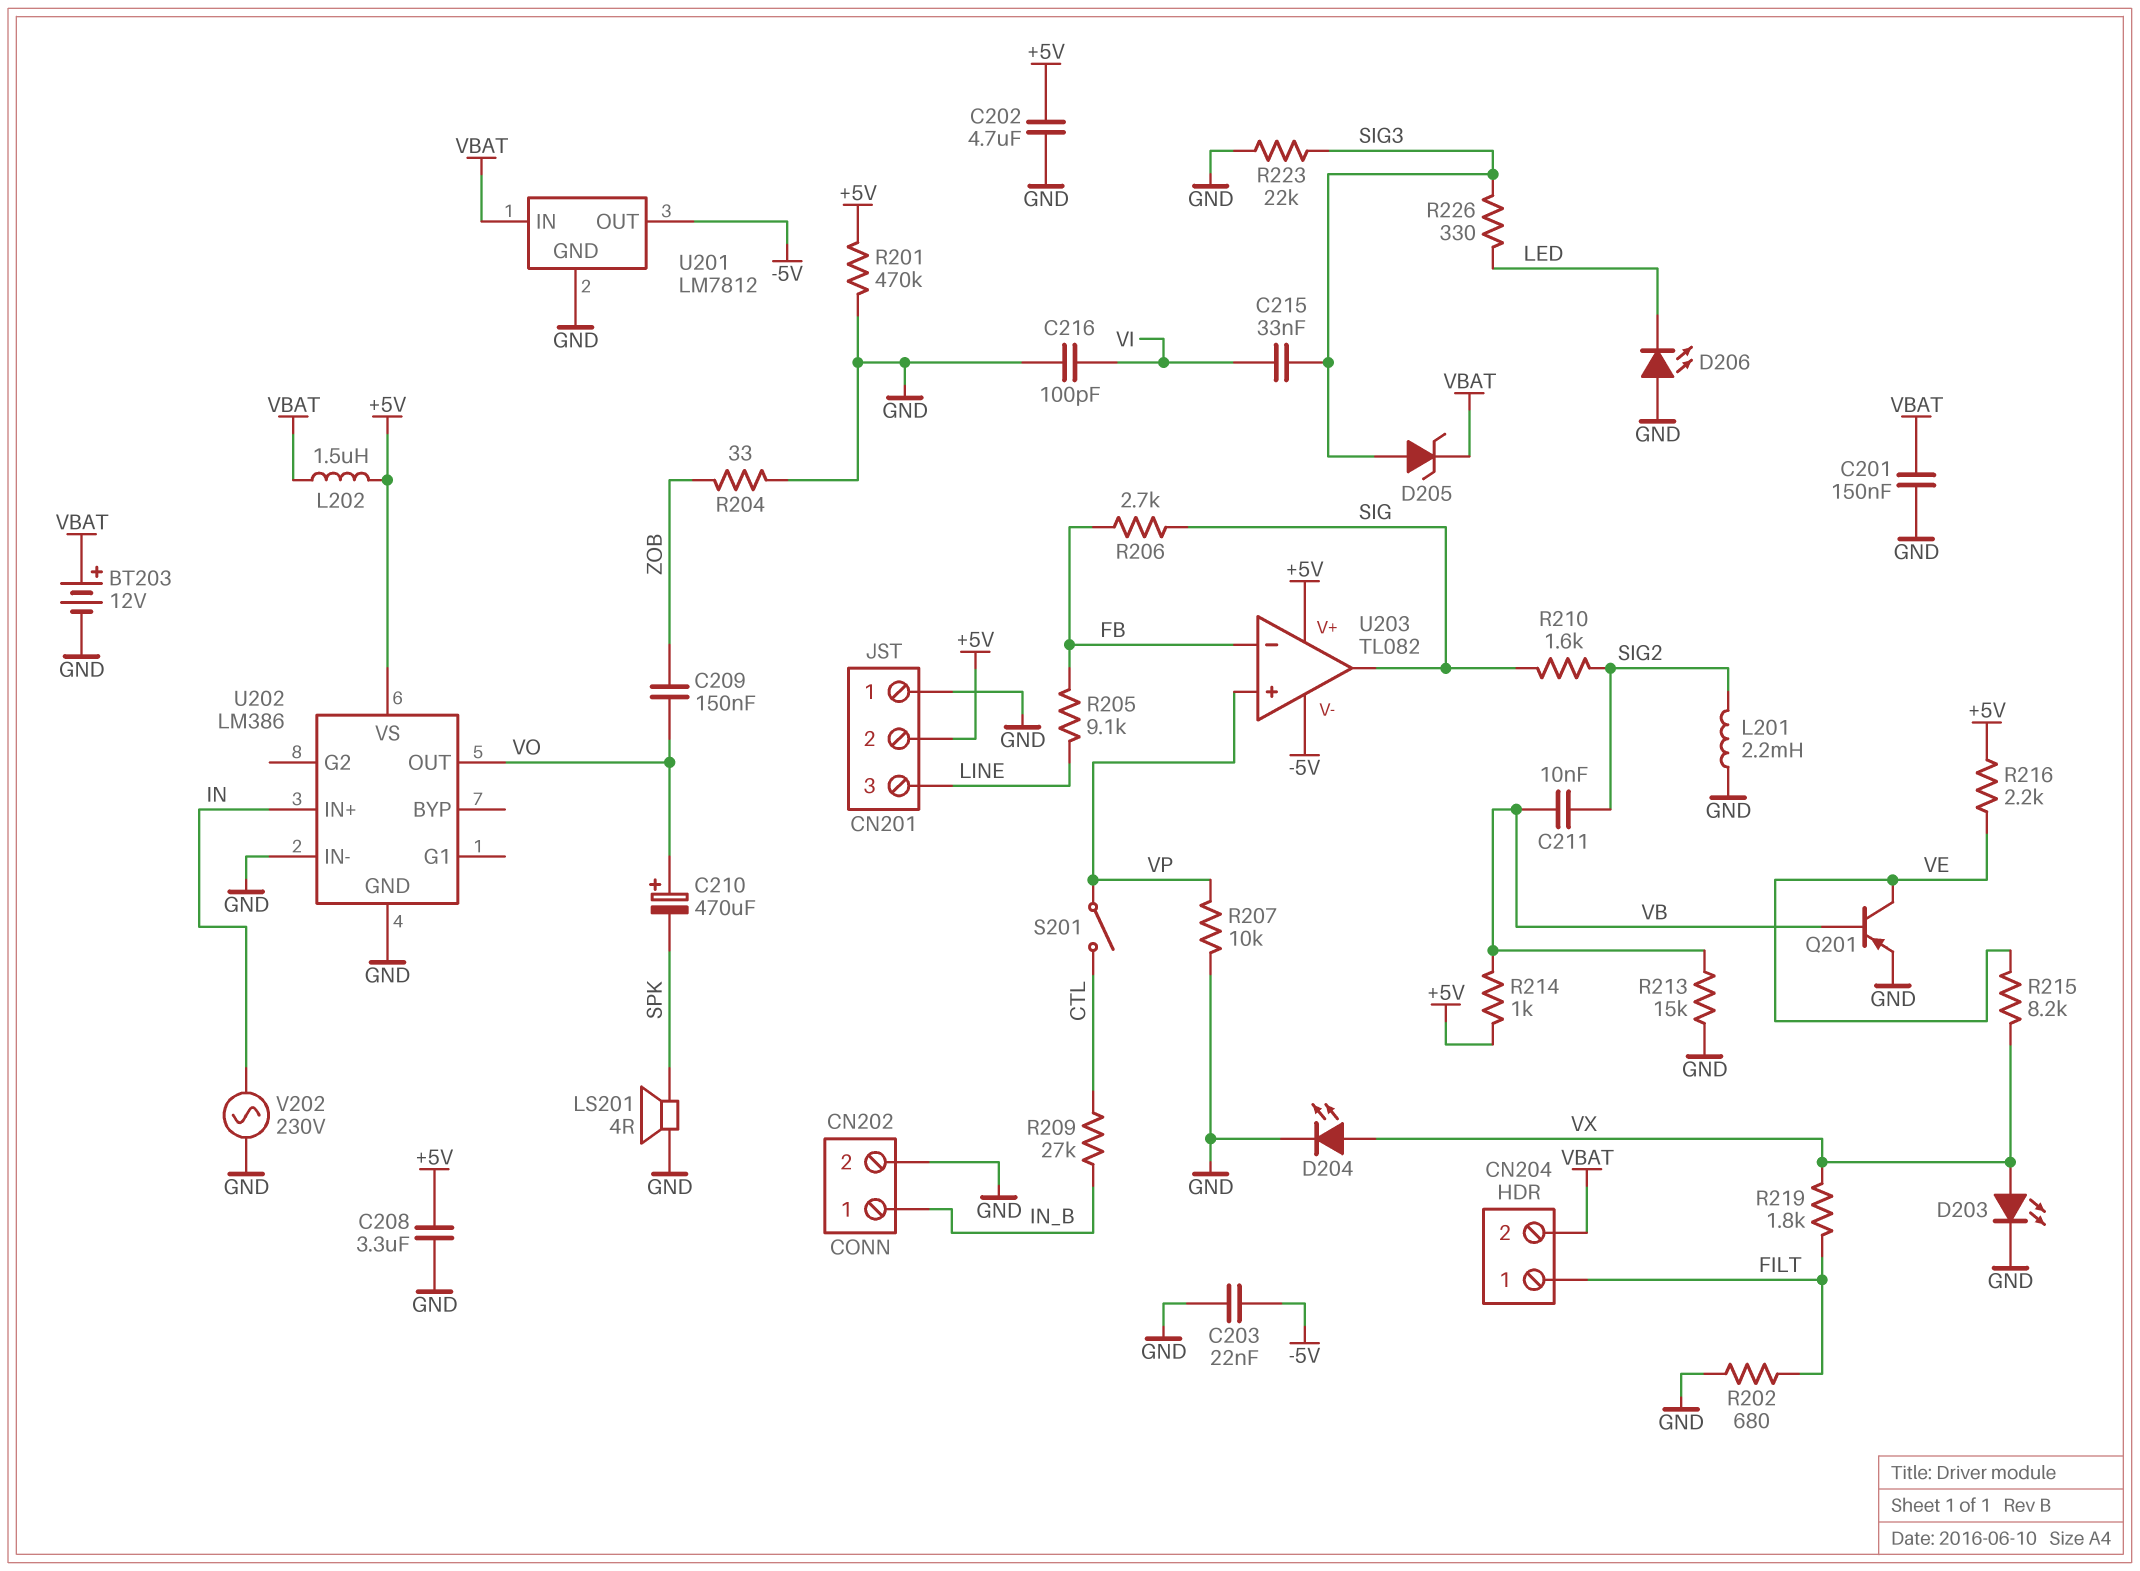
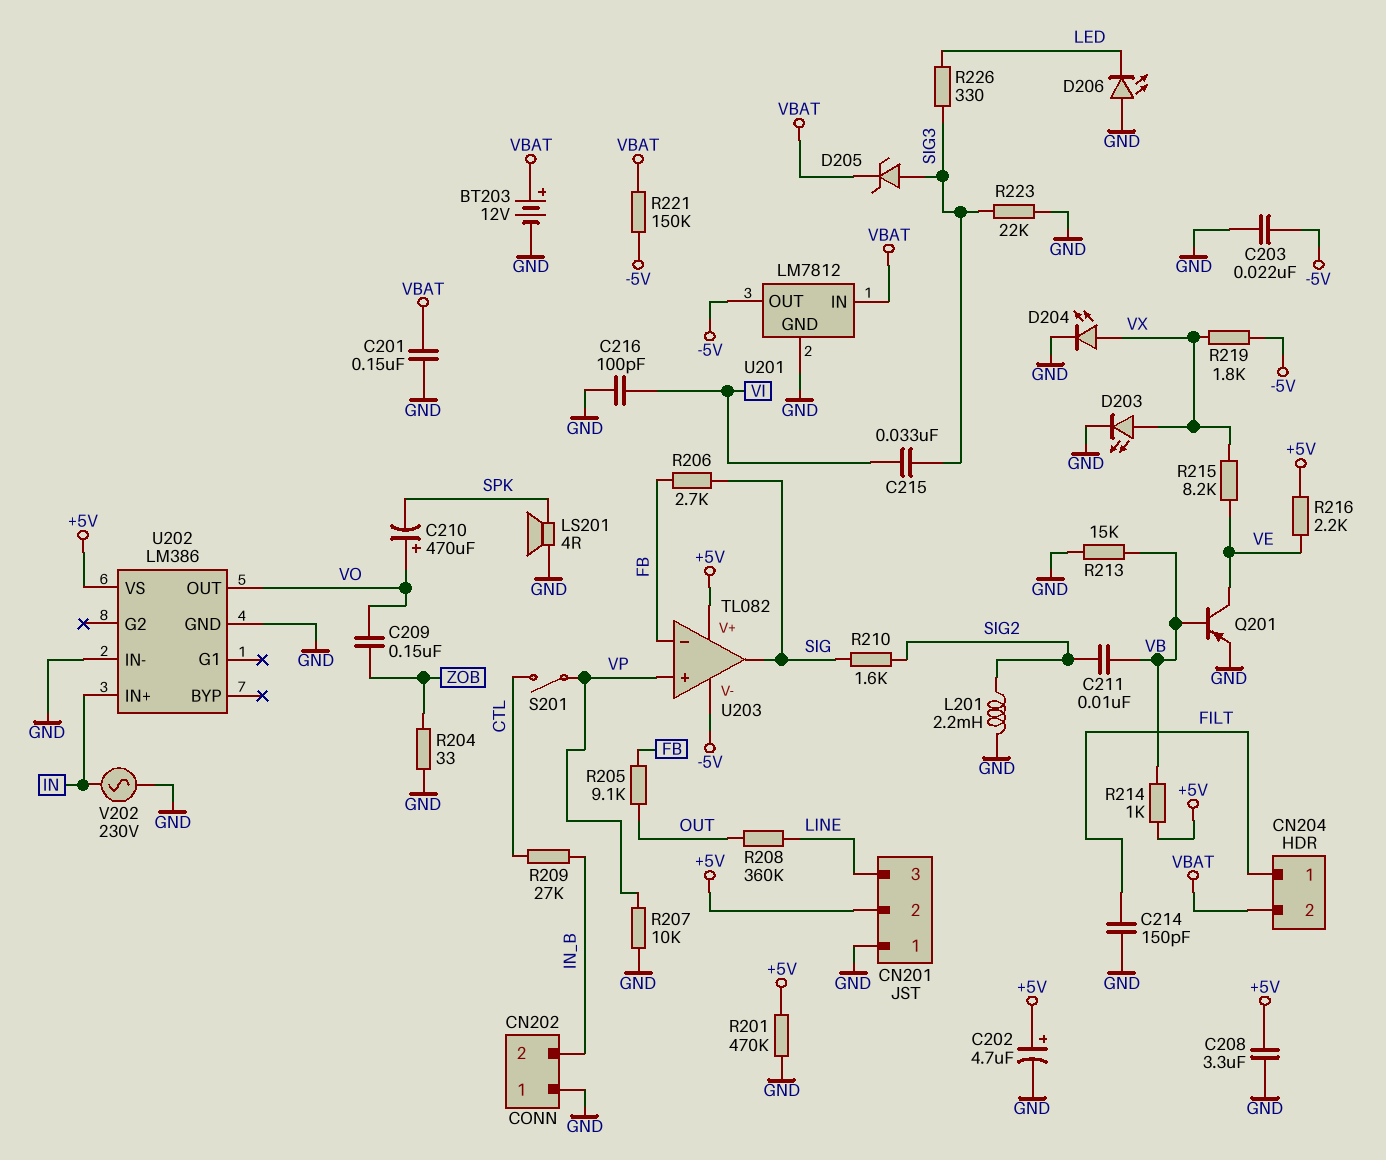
C202: 4.7uF (+5V, GND) -> 4.7uF (plus +5V, minus GND)
C214: none -> 150pF (FILT, GND)
CN202 pin 1: IN_B -> GND
CN202 pin 2: GND -> IN_B
L202: 1.5uH (+5V, VBAT) -> none
R202: 680 (FILT, GND) -> none
R205: 9.1k (FB, LINE) -> 9.1k (FB, OUT)
R208: none -> 360k (LINE, OUT)
R219: 1.8k (FILT, VX) -> 1.8k (-5V, VX)
R221: none -> 150k (-5V, VBAT)

